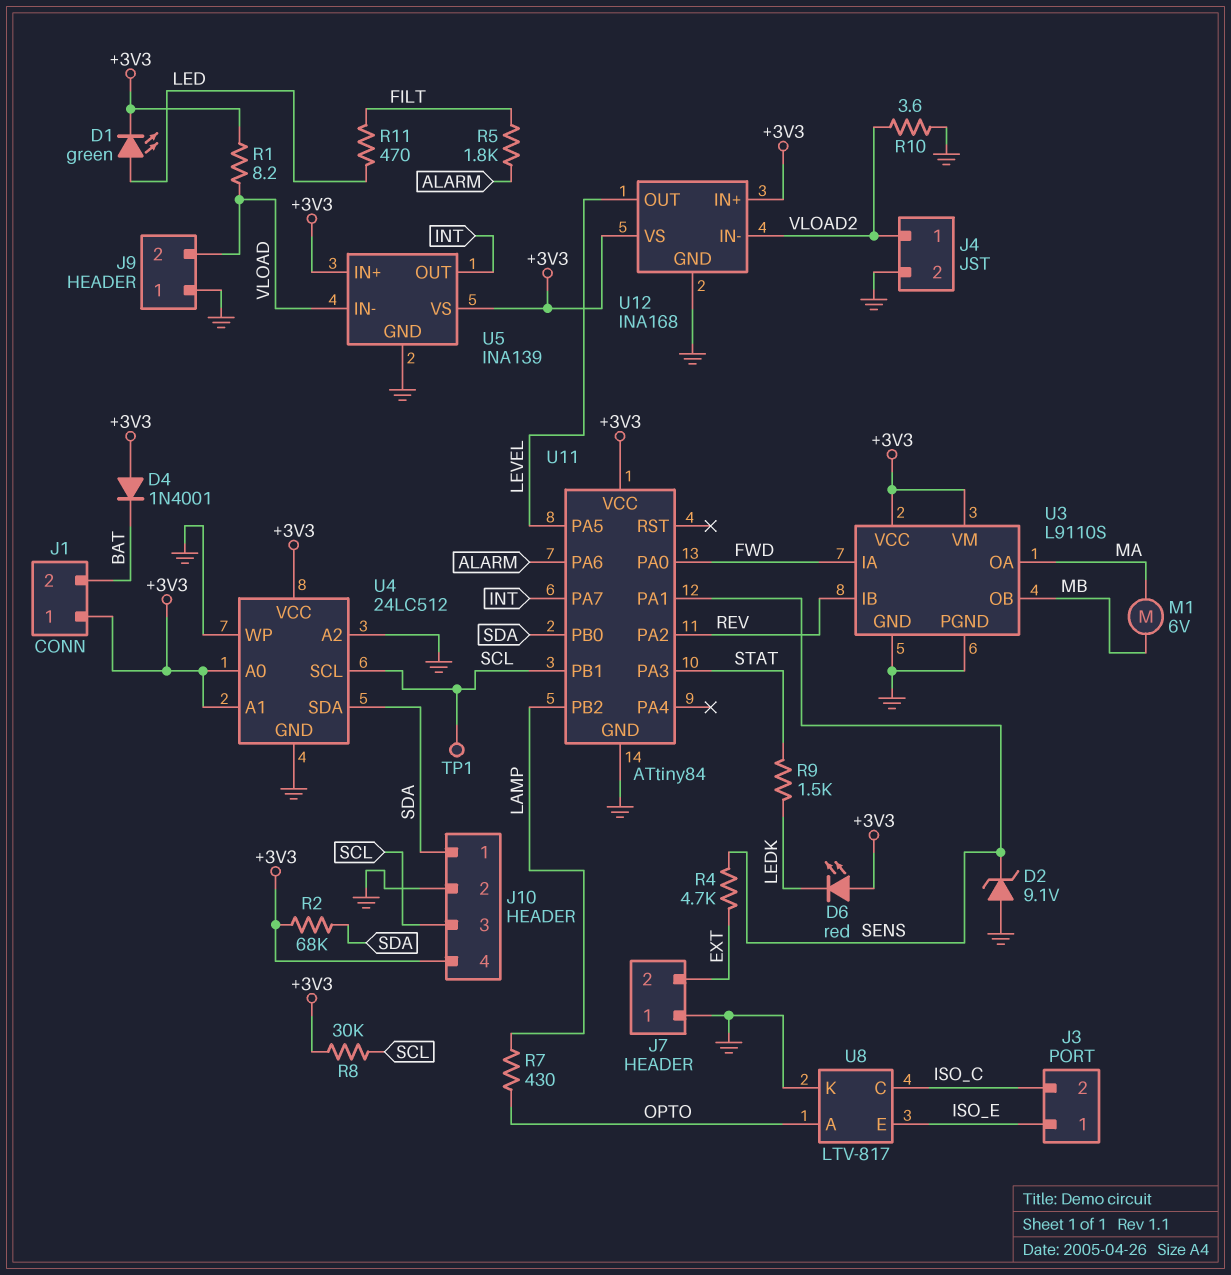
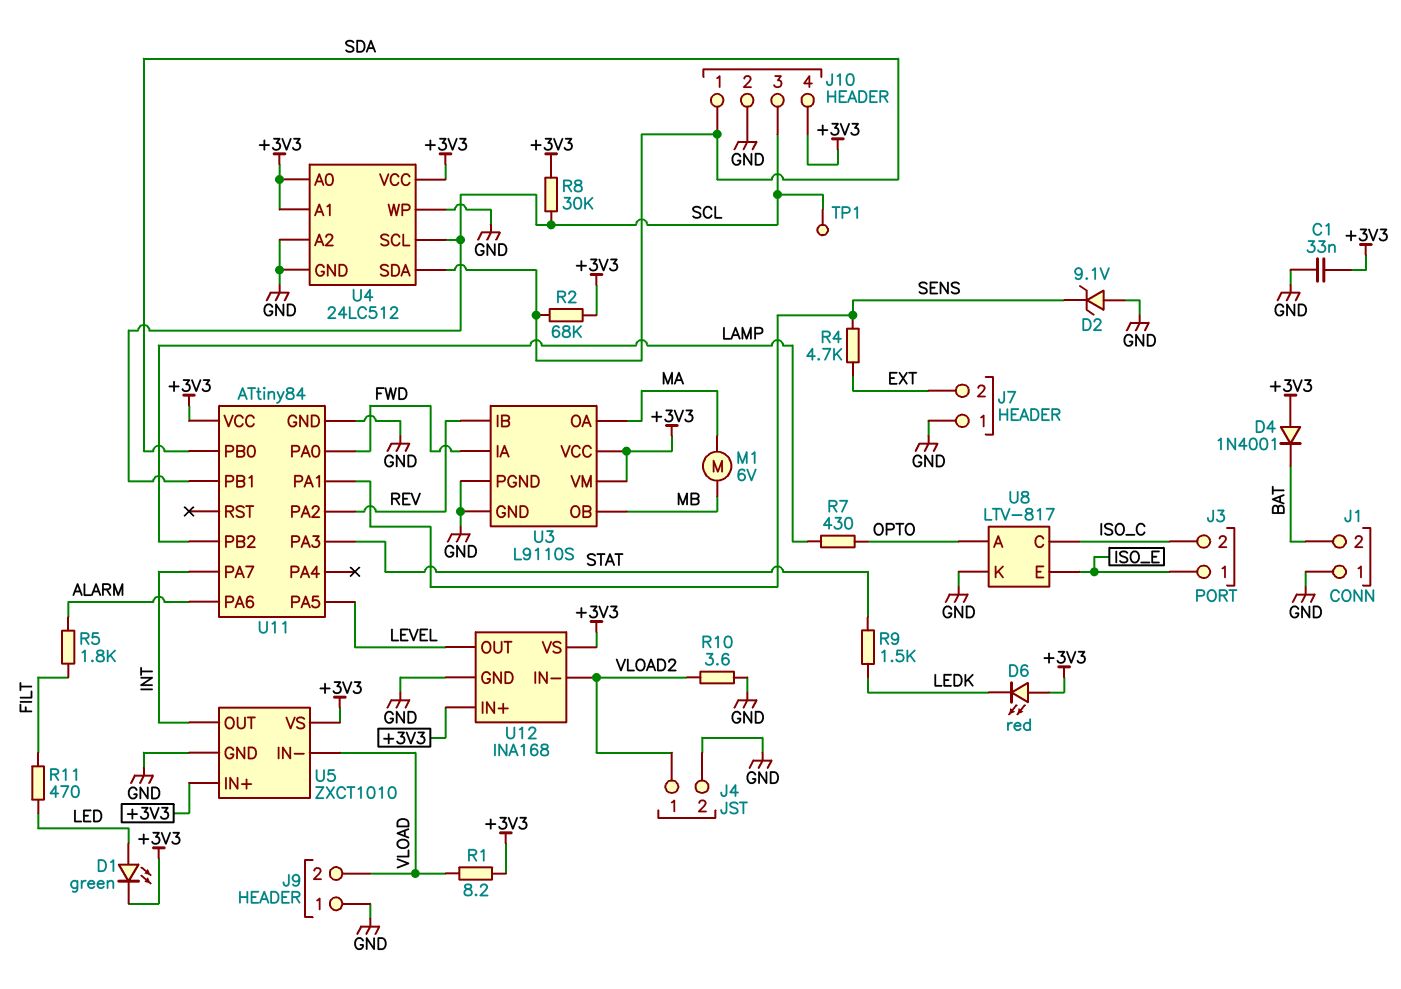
C1: none -> 33nF (+3V3, GND)
J1 pin 1: +3V3 -> GND
U5: INA139 -> ZXCT1010

